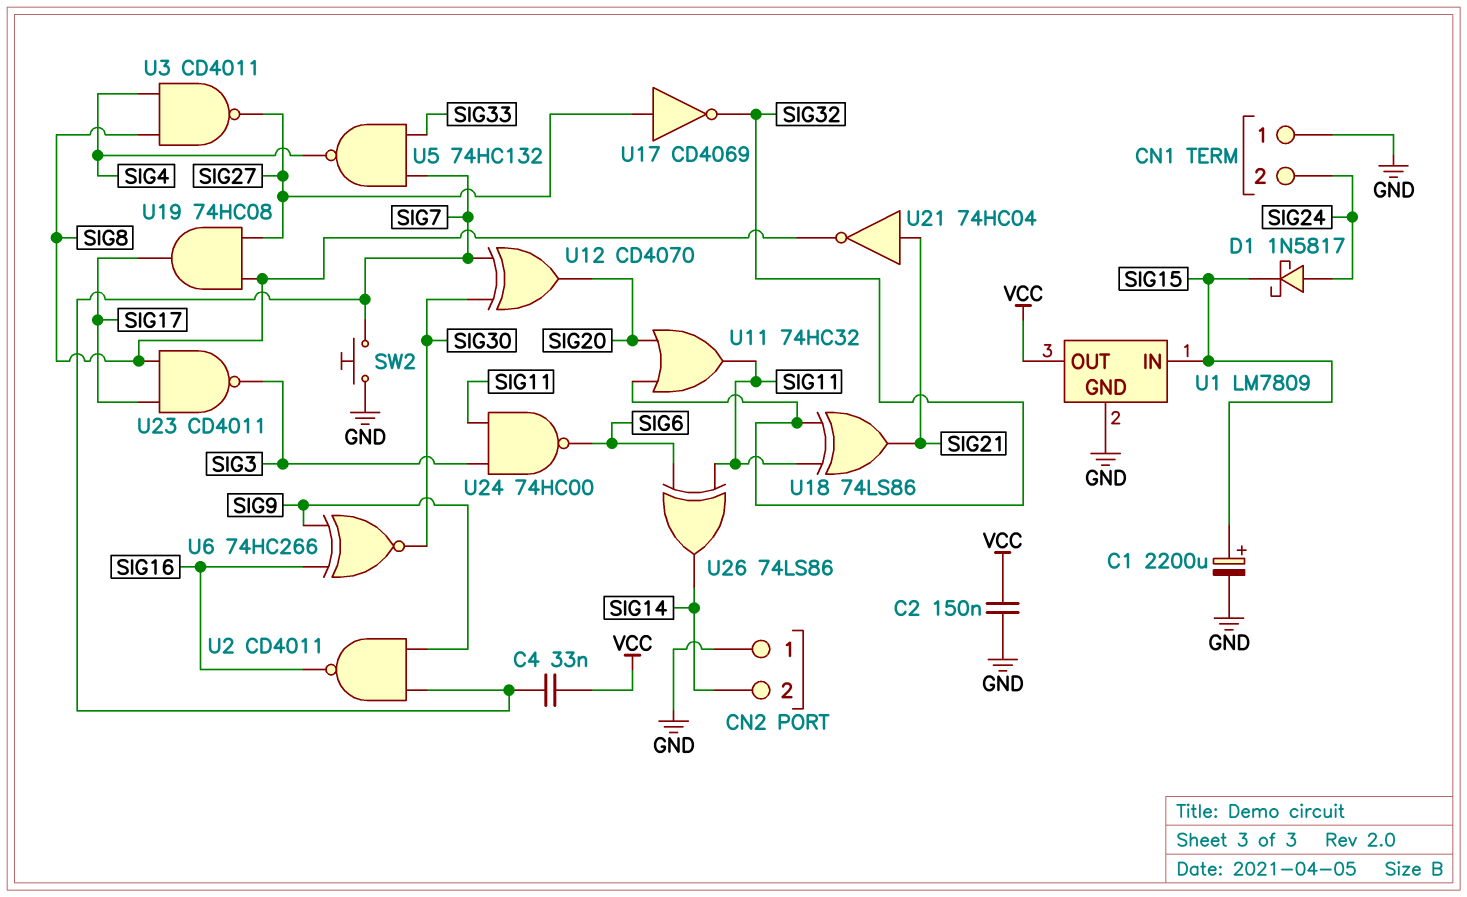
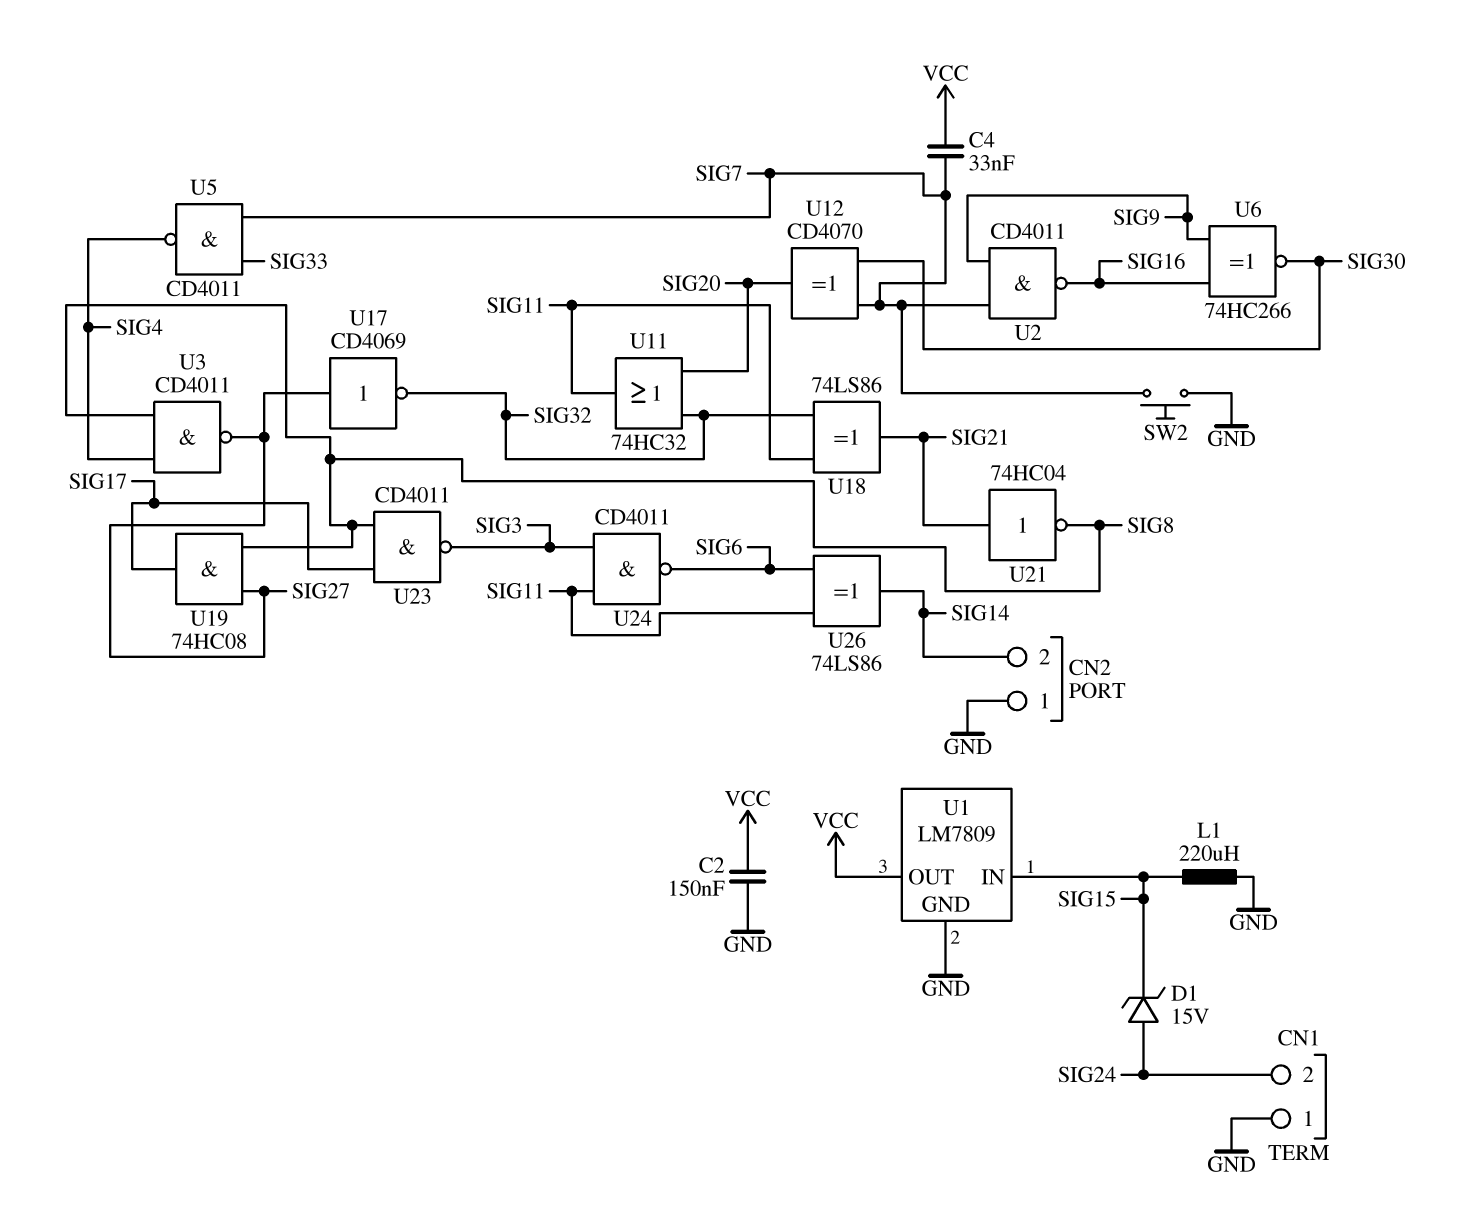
C1: 2200uF (plus SIG15, minus GND) -> none
D1: schottky 1N5817 (A SIG24, K SIG15) -> zener 15V (A SIG24, K SIG15)
L1: none -> 220uH (GND, SIG15)
U5: NAND 74HC132 (in SIG7, in SIG33, out SIG4) -> NAND CD4011 (in SIG7, in SIG33, out SIG4)
U24: NAND 74HC00 (in SIG3, in SIG11, out SIG6) -> NAND CD4011 (in SIG3, in SIG11, out SIG6)

